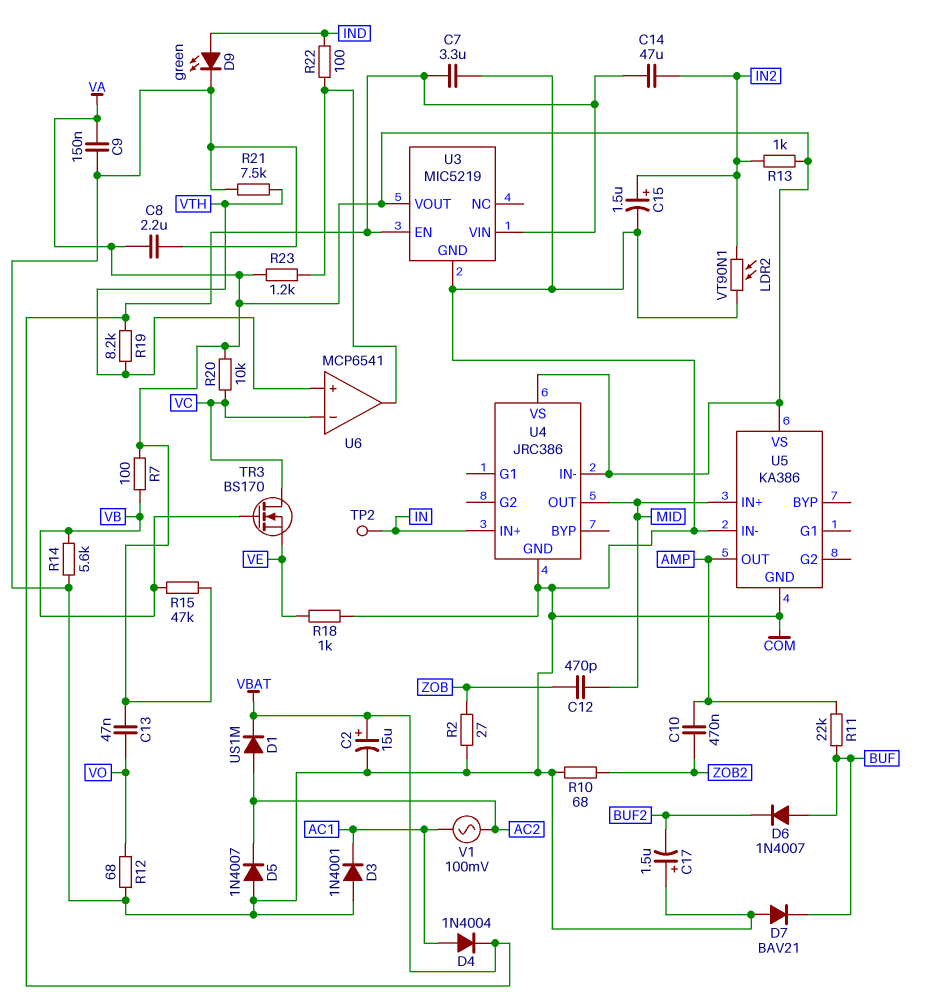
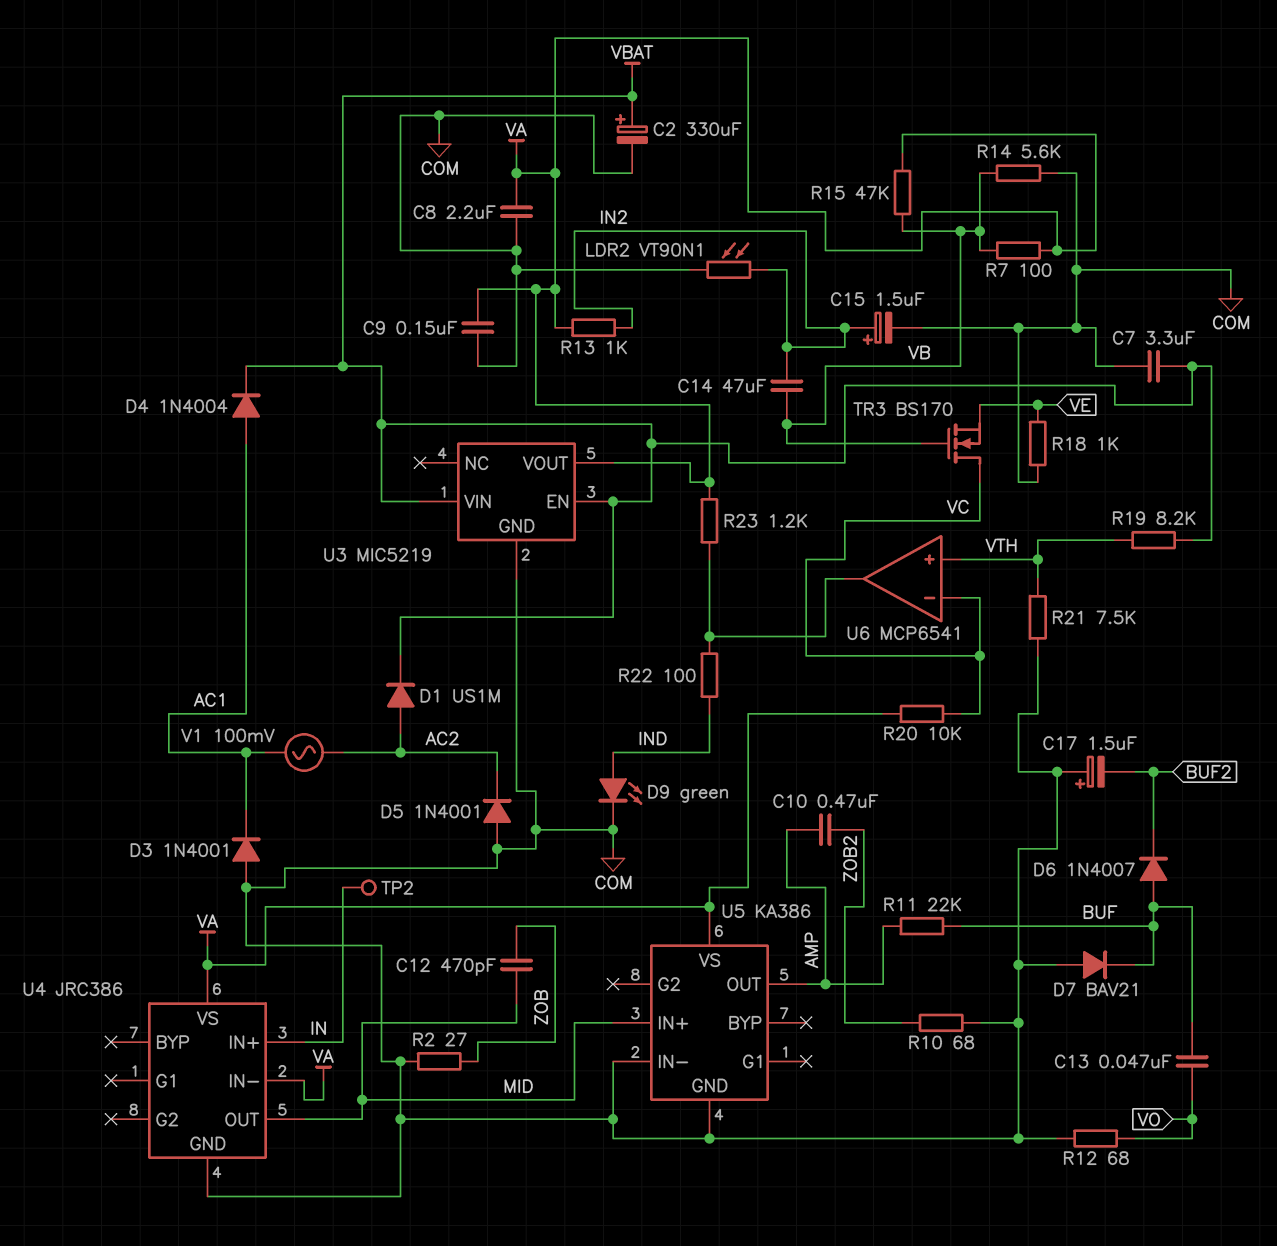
C2: 15uF (plus VBAT, minus COM) -> 330uF (plus VBAT, minus COM)
C13: 47nF (VA, VO) -> 47nF (BUF, VO)
C14: 47uF (IN2, VBAT) -> 47uF (IN2, VB)
D5: diode 1N4007 (A COM, K AC2) -> diode 1N4001 (A COM, K AC2)

